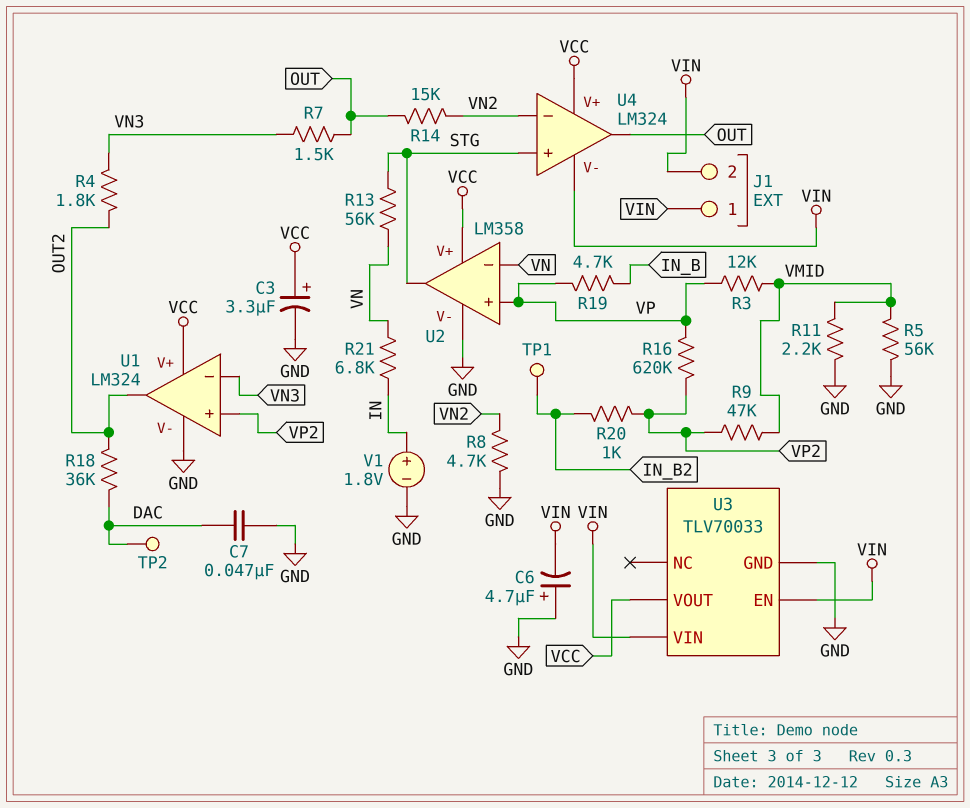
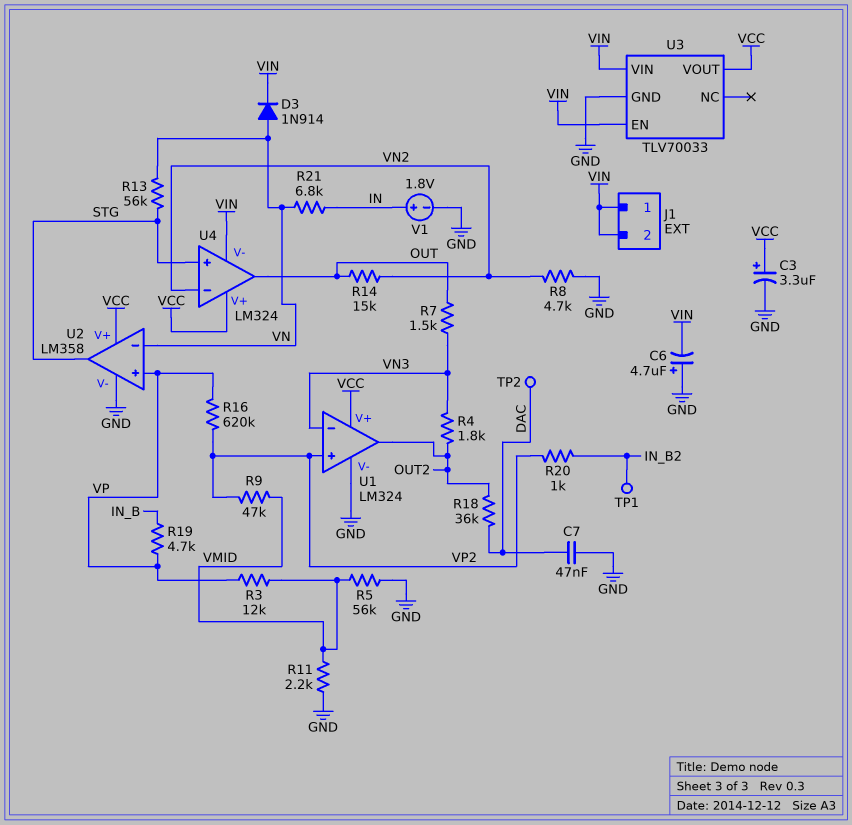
D3: none -> diode 1N914 (A VN, K VIN)

